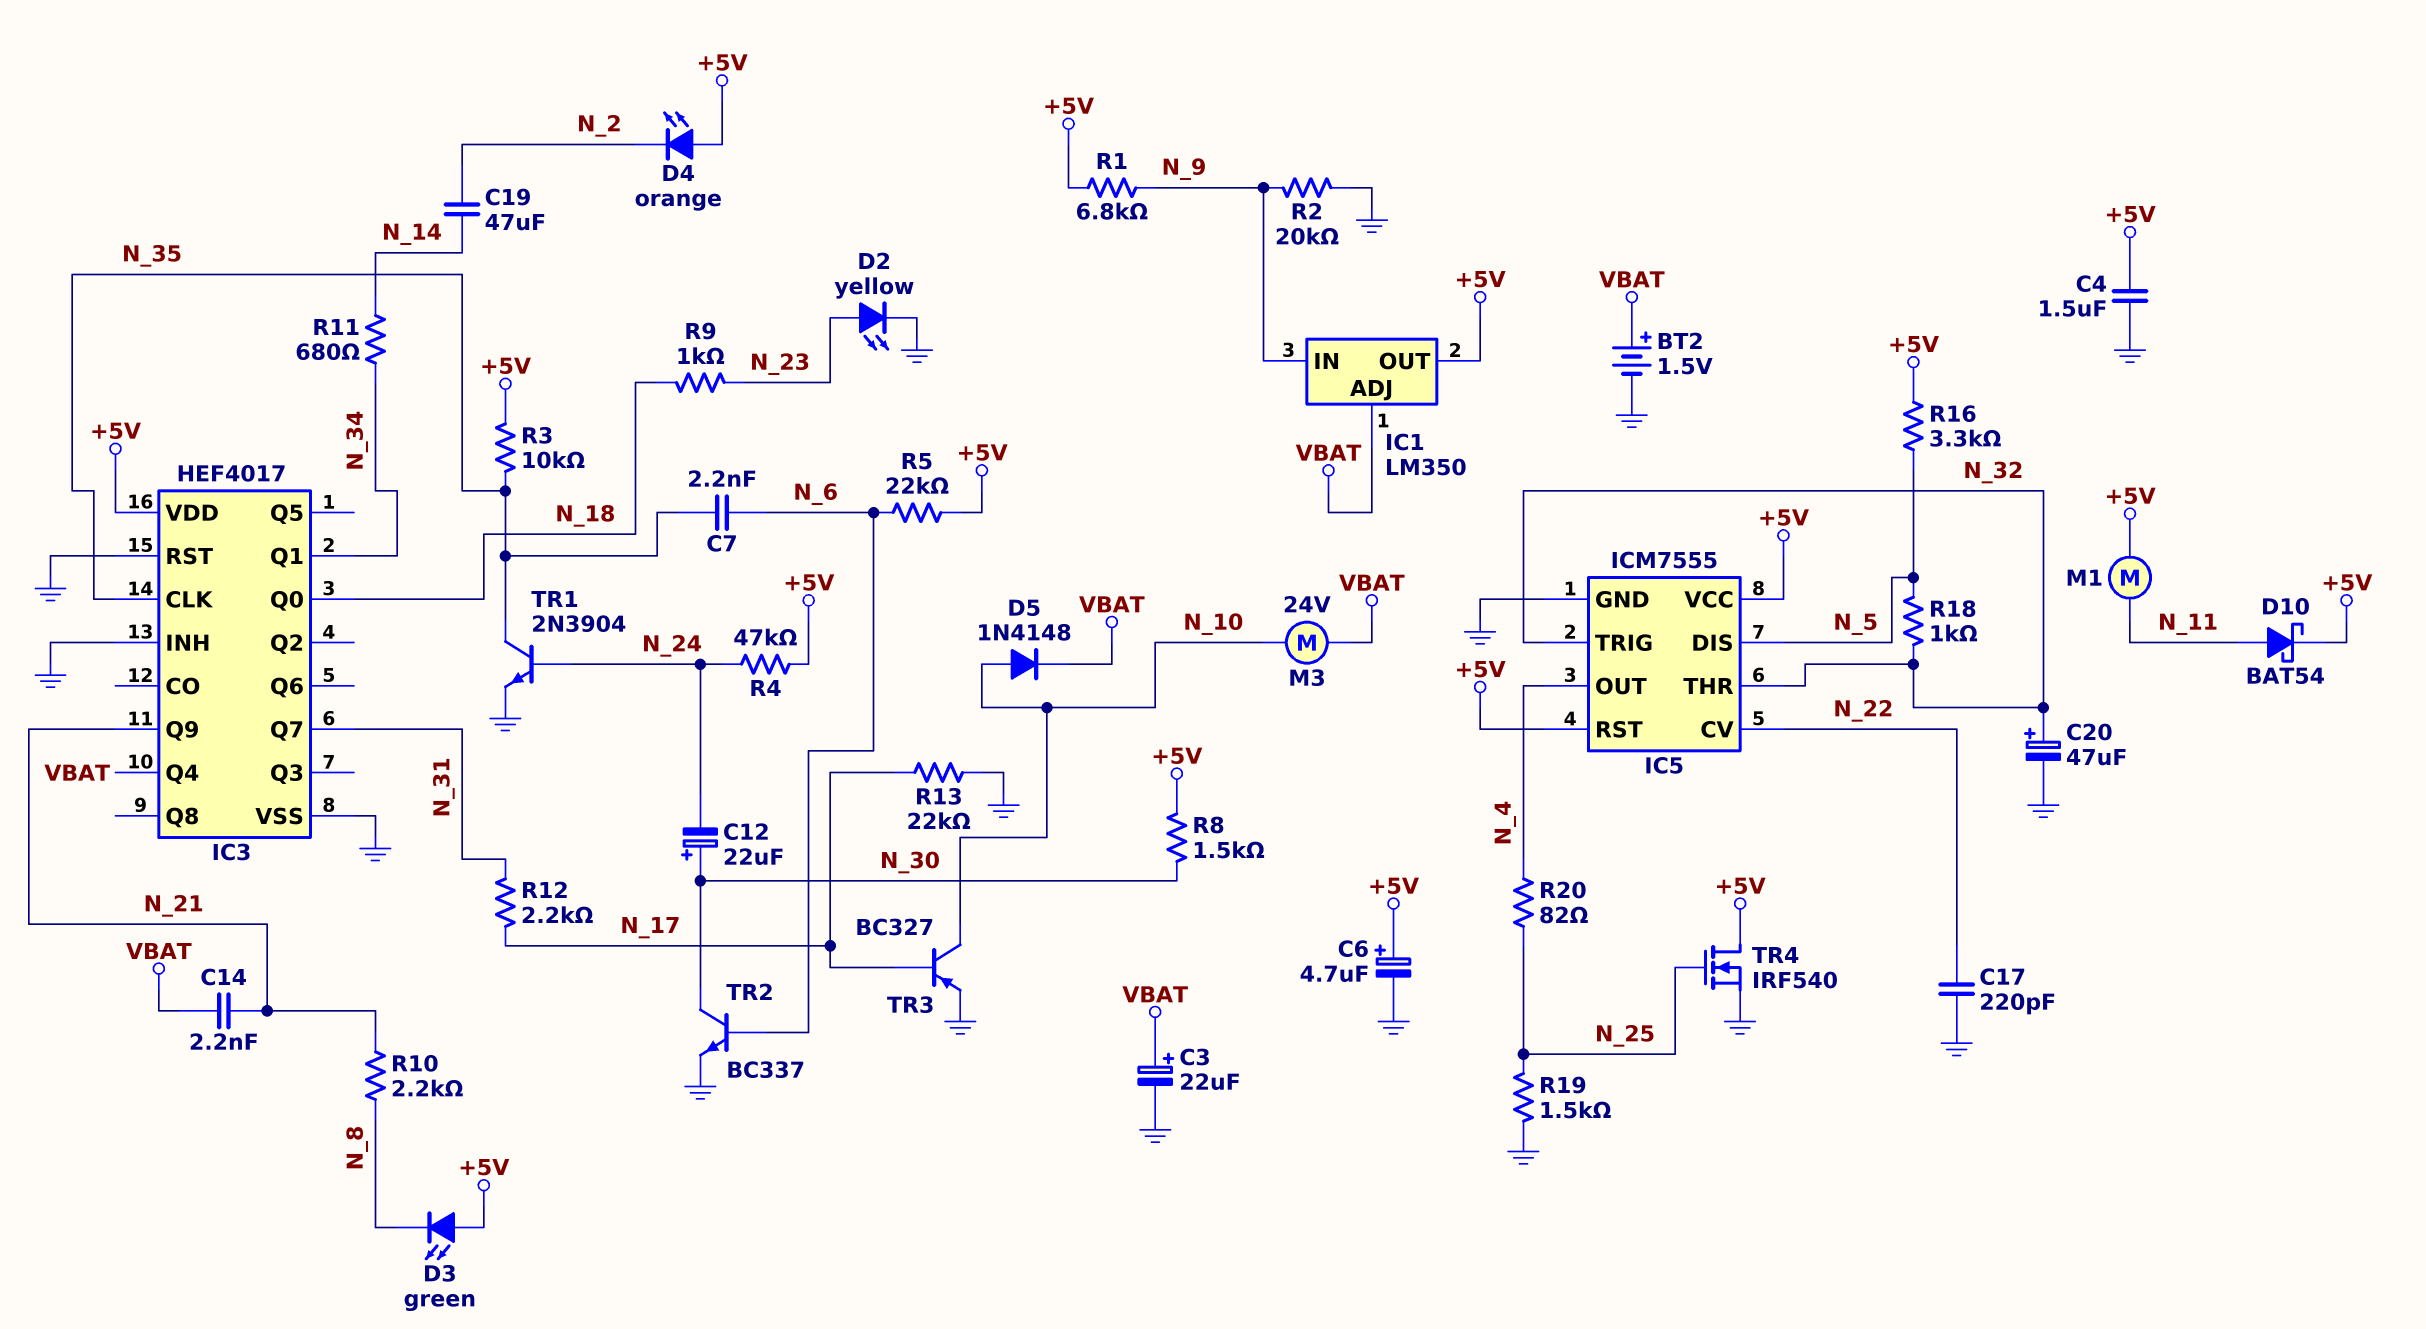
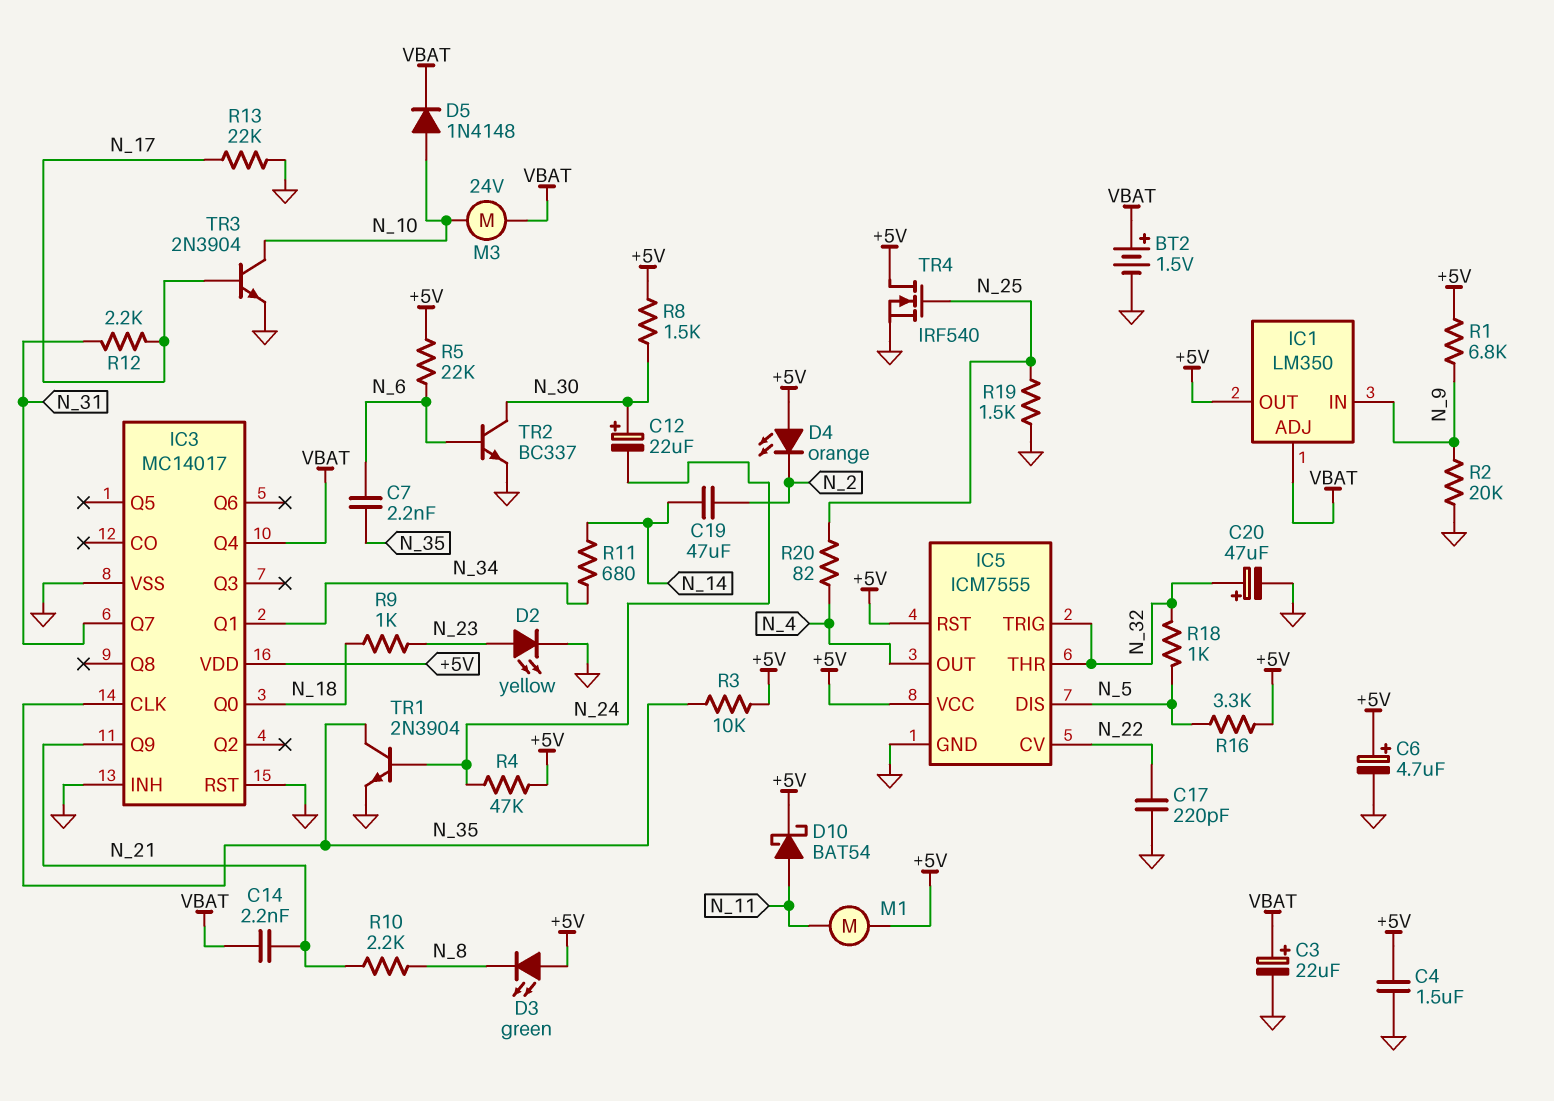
IC3: HEF4017 -> MC14017
TR3: PNP BC327 (B N_17, C N_10, E GND) -> NPN 2N3904 (B N_17, C N_10, E GND)

